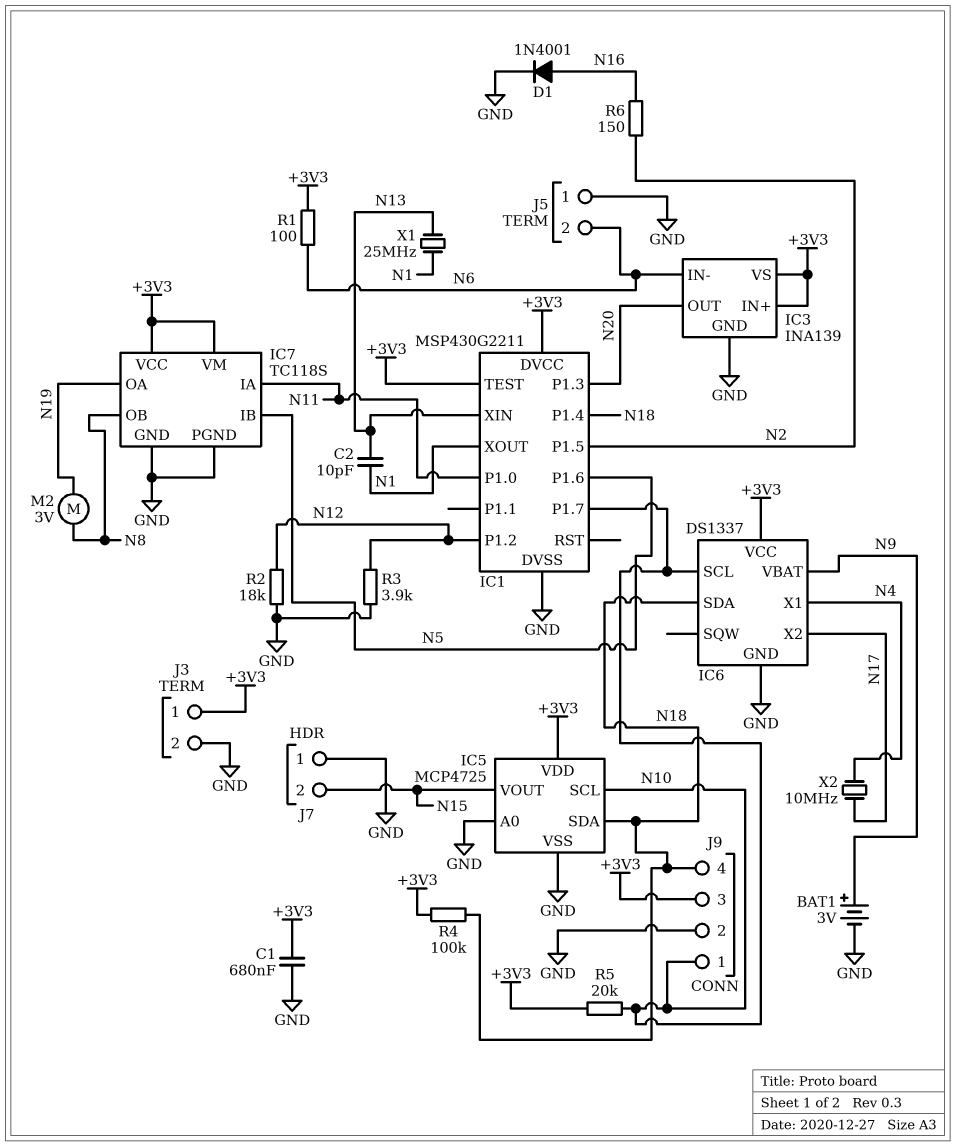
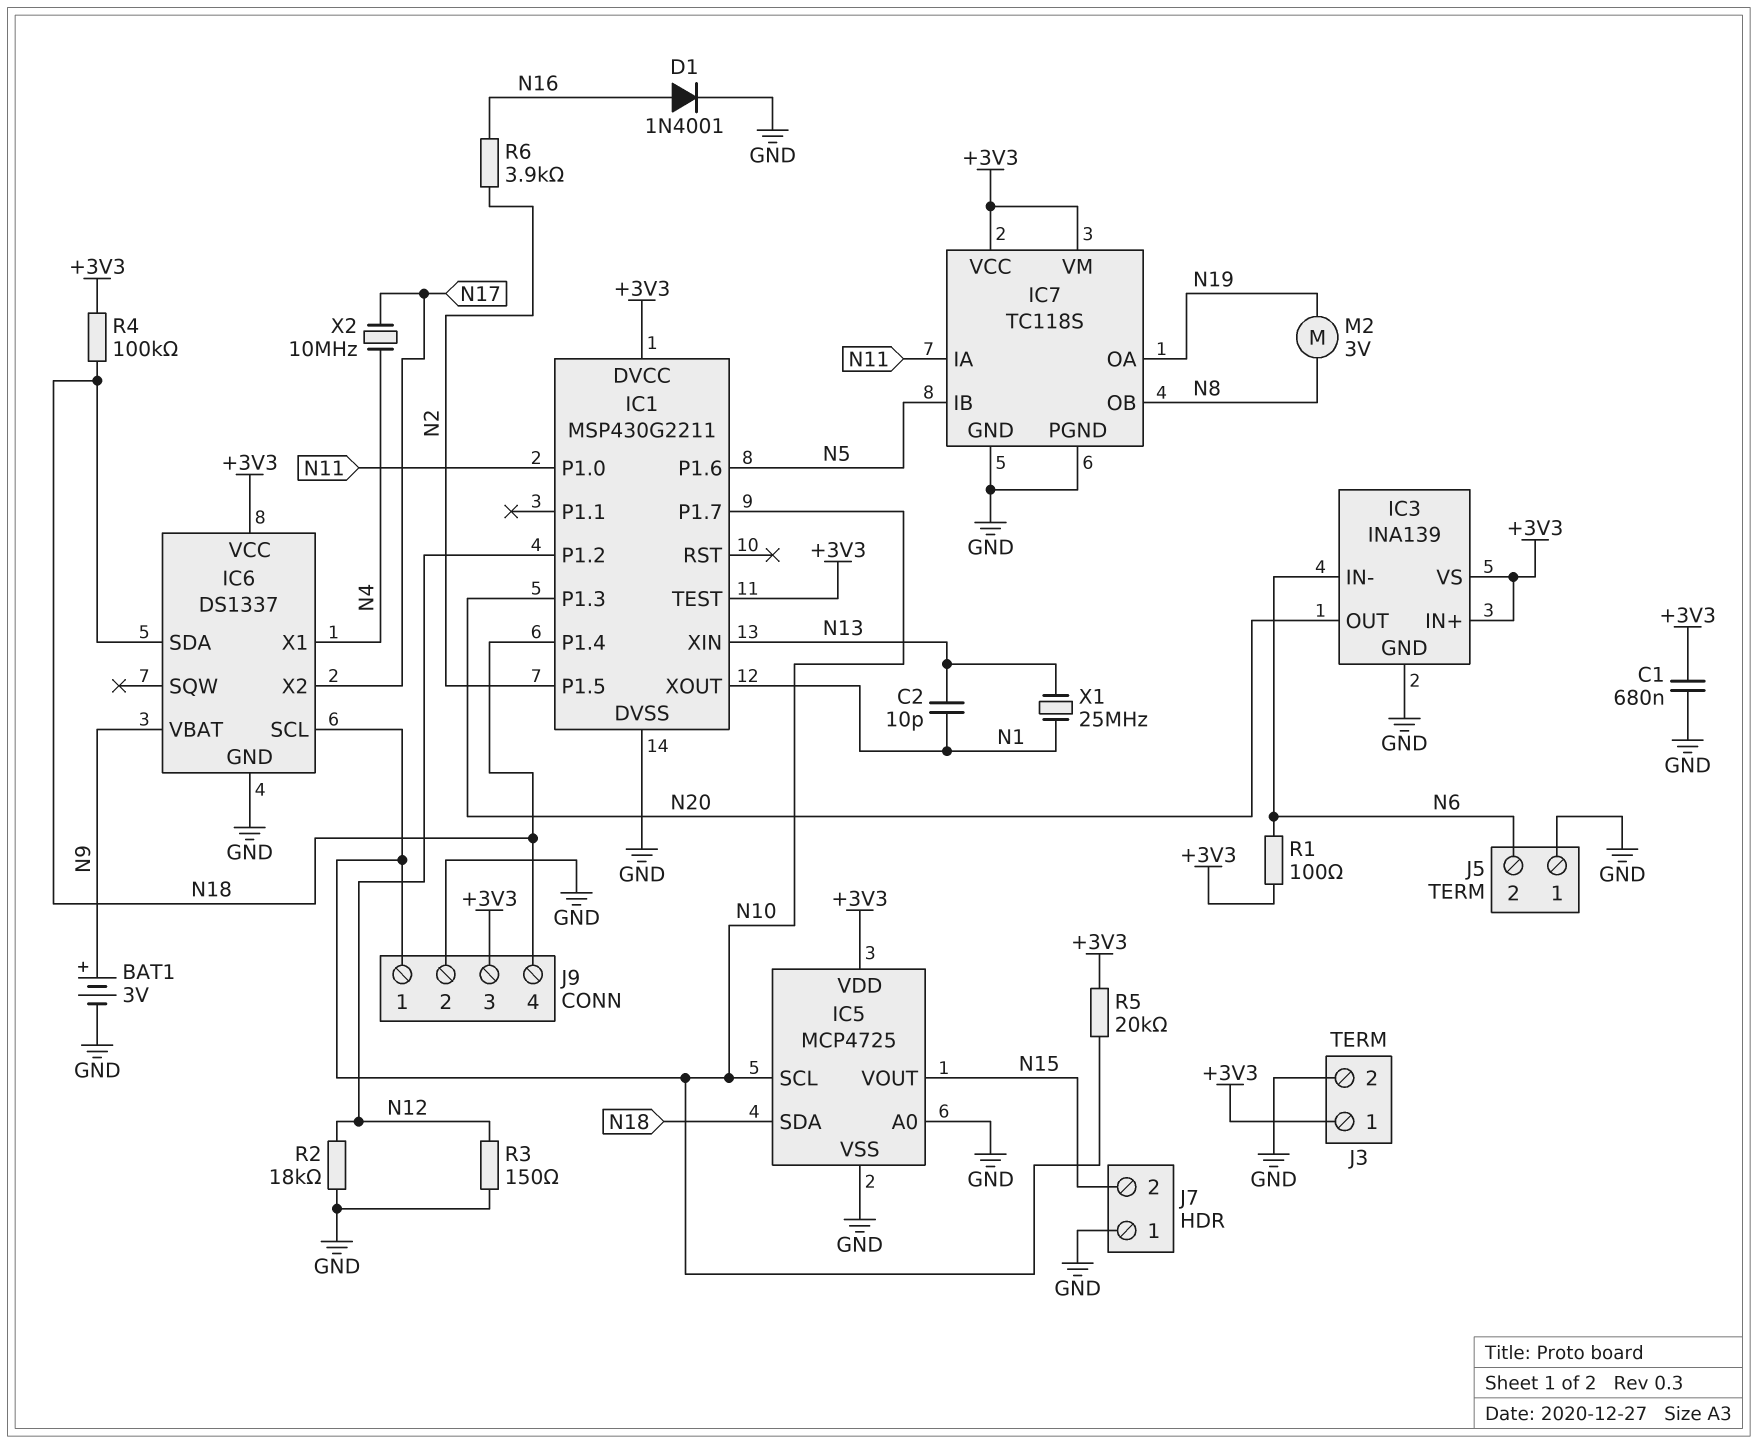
R3: 3.9k (GND, N12) -> 150 (GND, N12)
R6: 150 (N2, N16) -> 3.9k (N2, N16)

